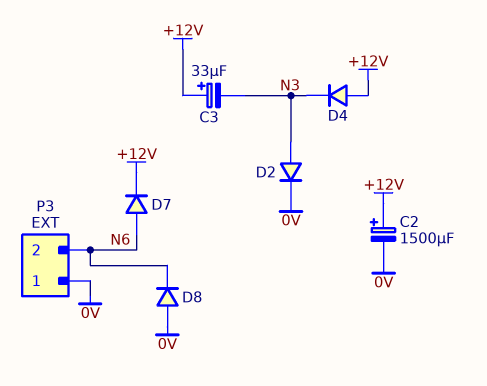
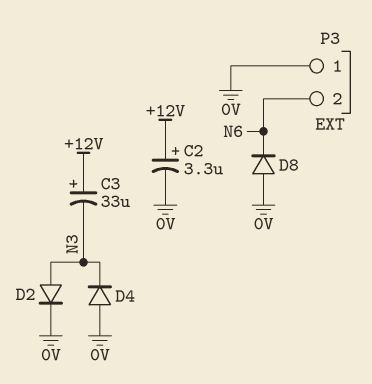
C2: 1500uF (plus +12V, minus 0V) -> 3.3uF (plus +12V, minus 0V)
D4: diode (A +12V, K N3) -> diode (A 0V, K N3)
D7: diode (A N6, K +12V) -> none

